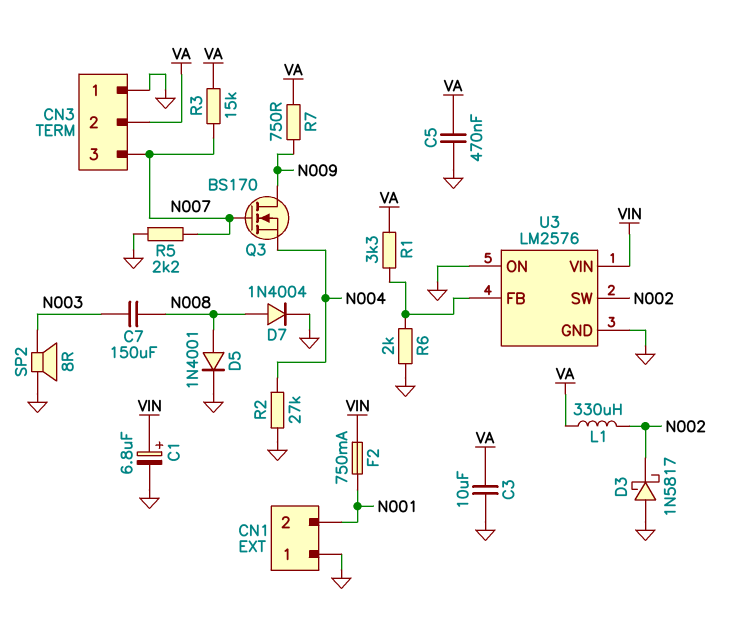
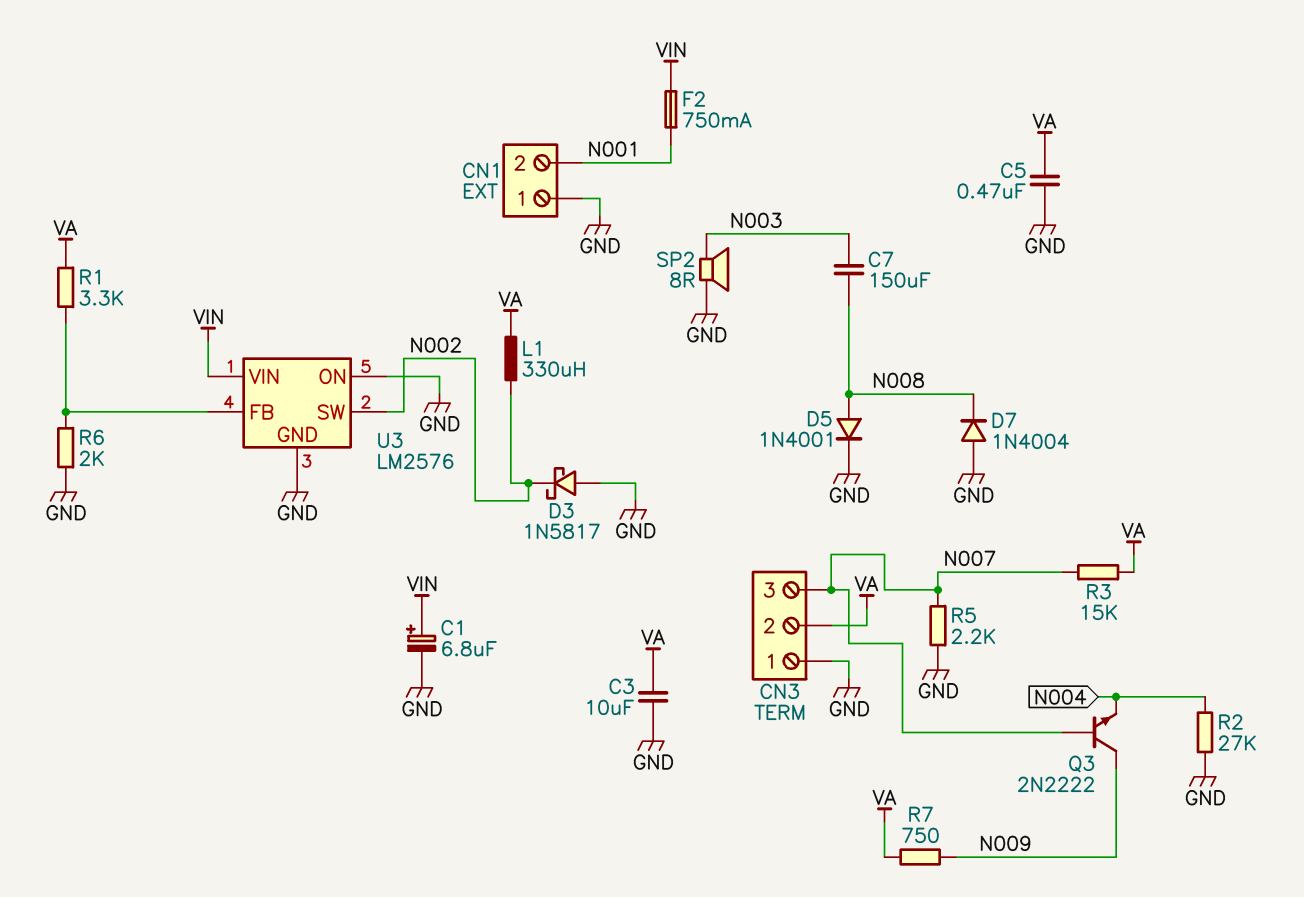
D7: diode 1N4004 (A N008, K GND) -> diode 1N4004 (A GND, K N008)
Q3: NMOS BS170 (G N007, D N009, S N004) -> NPN 2N2222 (B N007, C N009, E N004)

